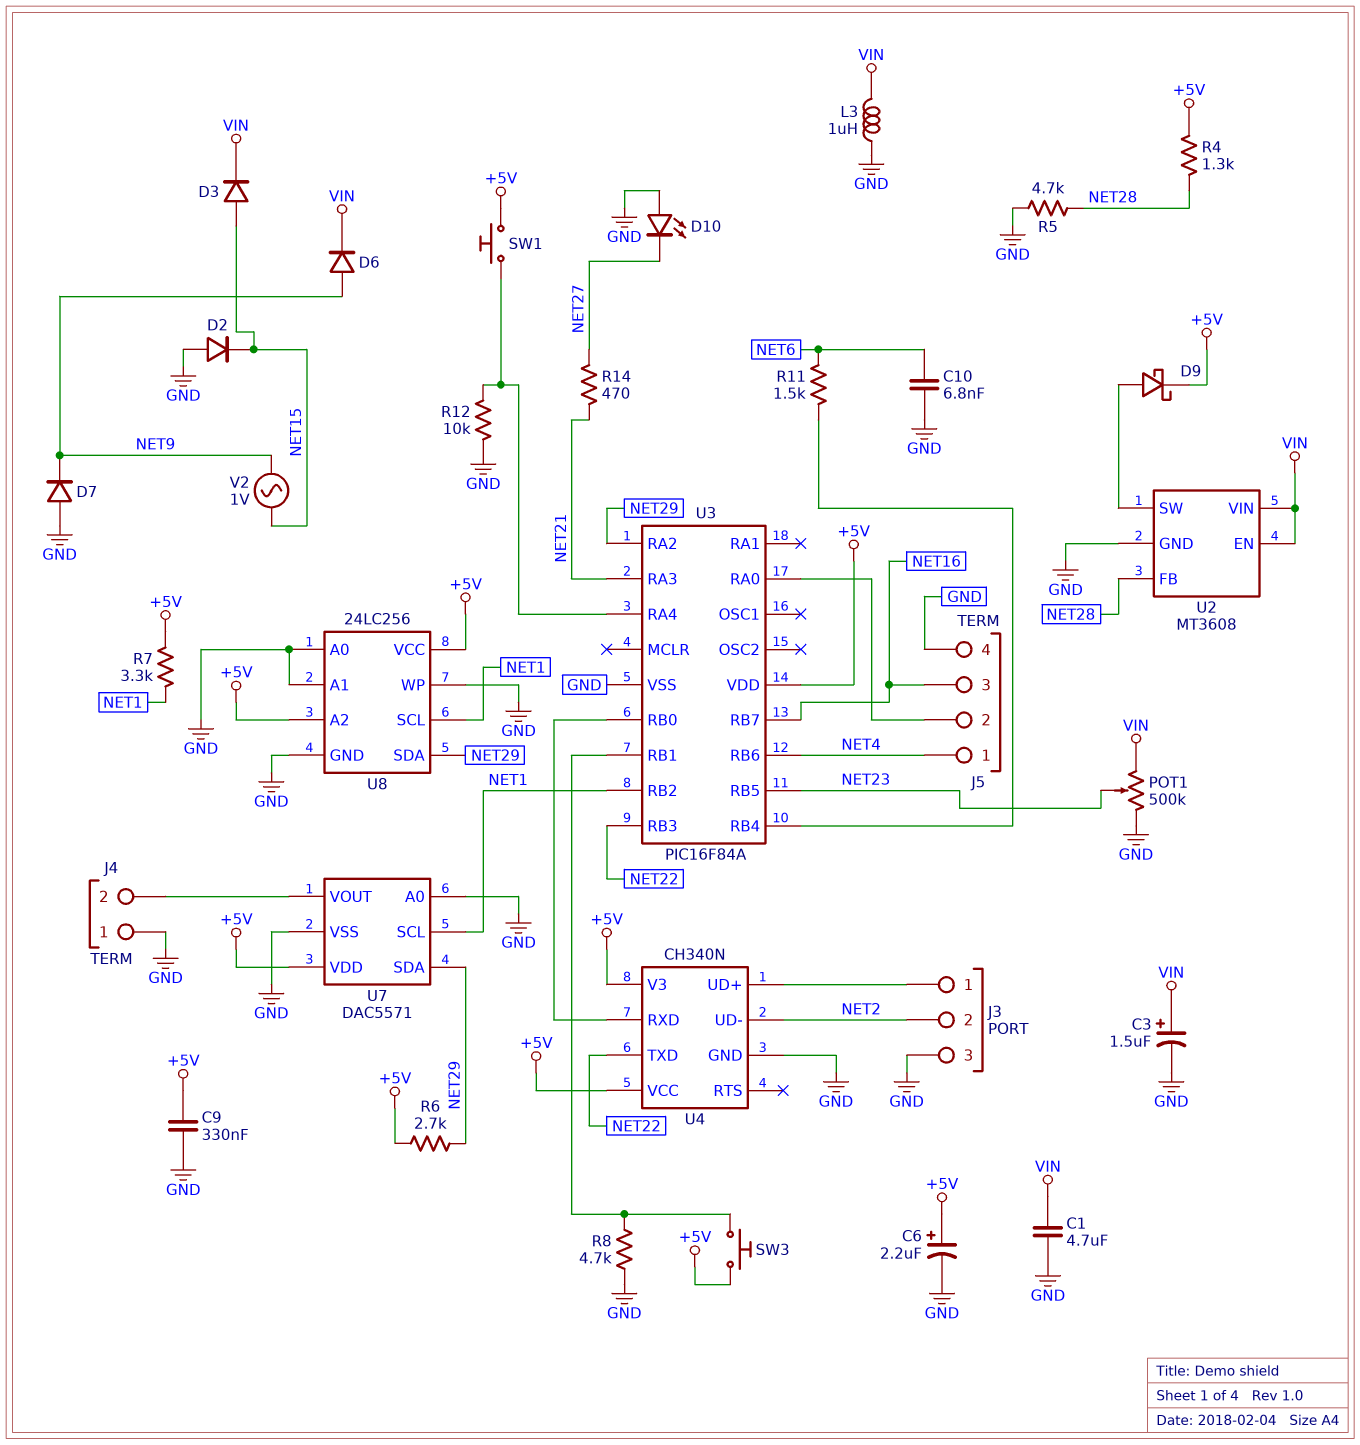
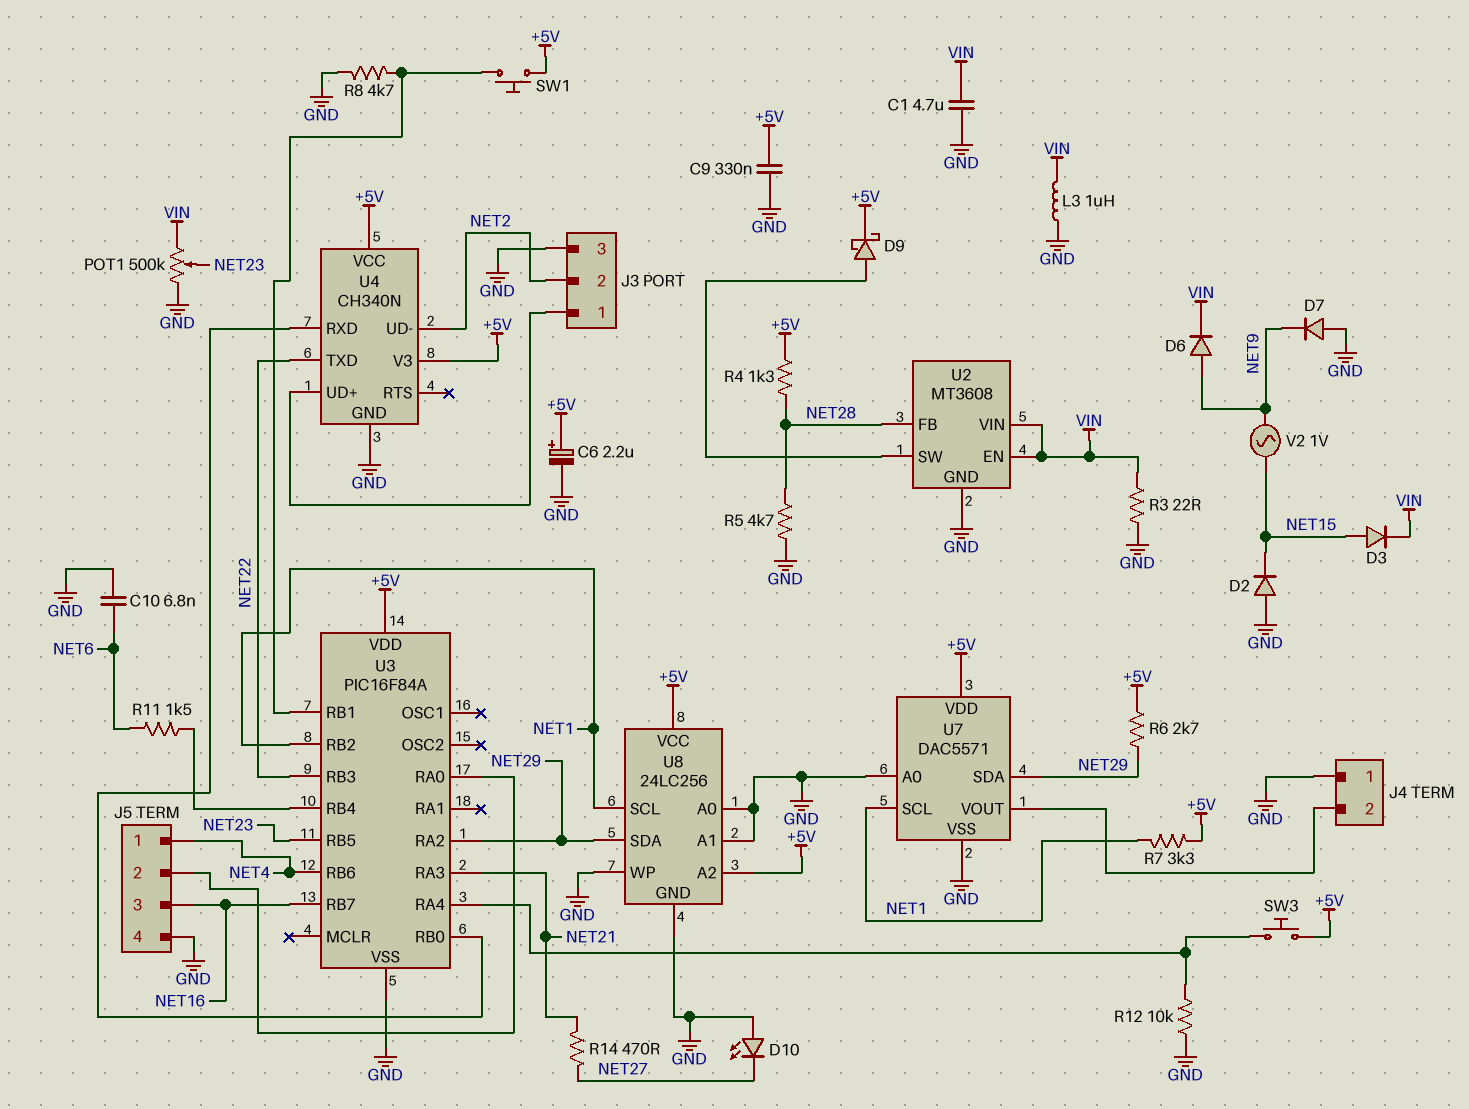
C3: 1.5uF (plus VIN, minus GND) -> none
R3: none -> 22 (GND, VIN)
SW1: button (+5V, U3/RA4) -> button (+5V, U3/RB1)
SW3: button (+5V, U3/RB1) -> button (+5V, U3/RA4)

